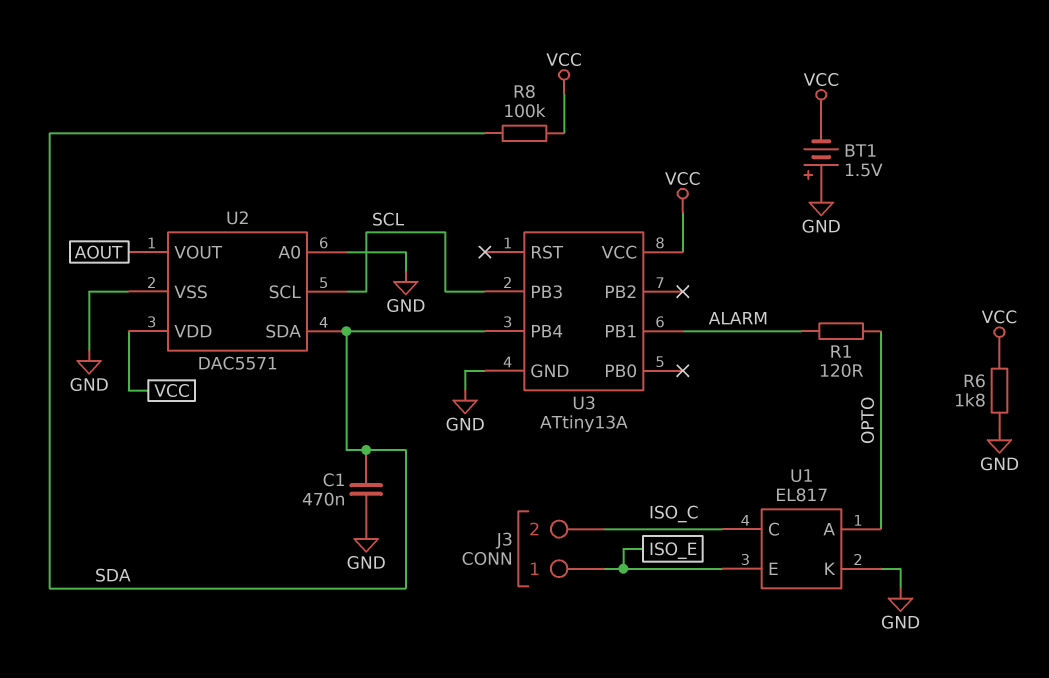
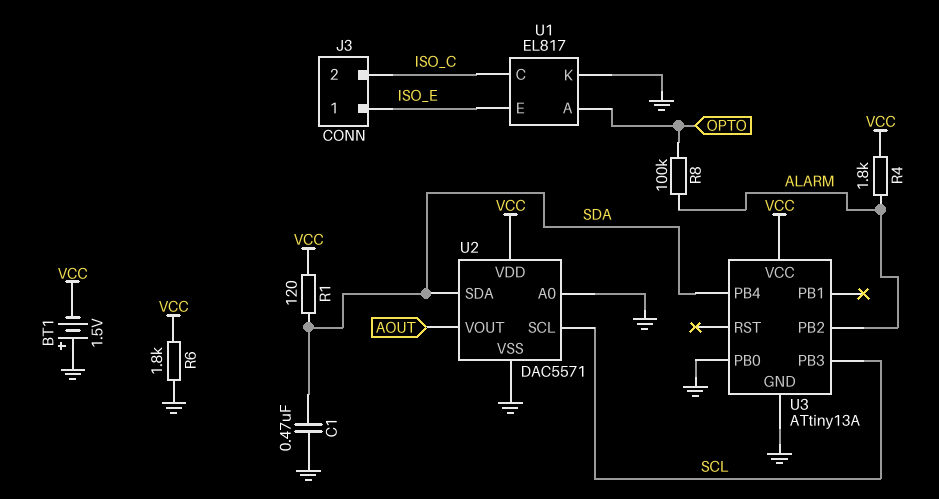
R1: 120 (ALARM, OPTO) -> 120 (SDA, VCC)
R4: none -> 1.8k (ALARM, VCC)
R8: 100k (SDA, VCC) -> 100k (ALARM, OPTO)
U3 pin PB0: none -> GND
U3 pin PB1: ALARM -> none
U3 pin PB2: none -> ALARM

